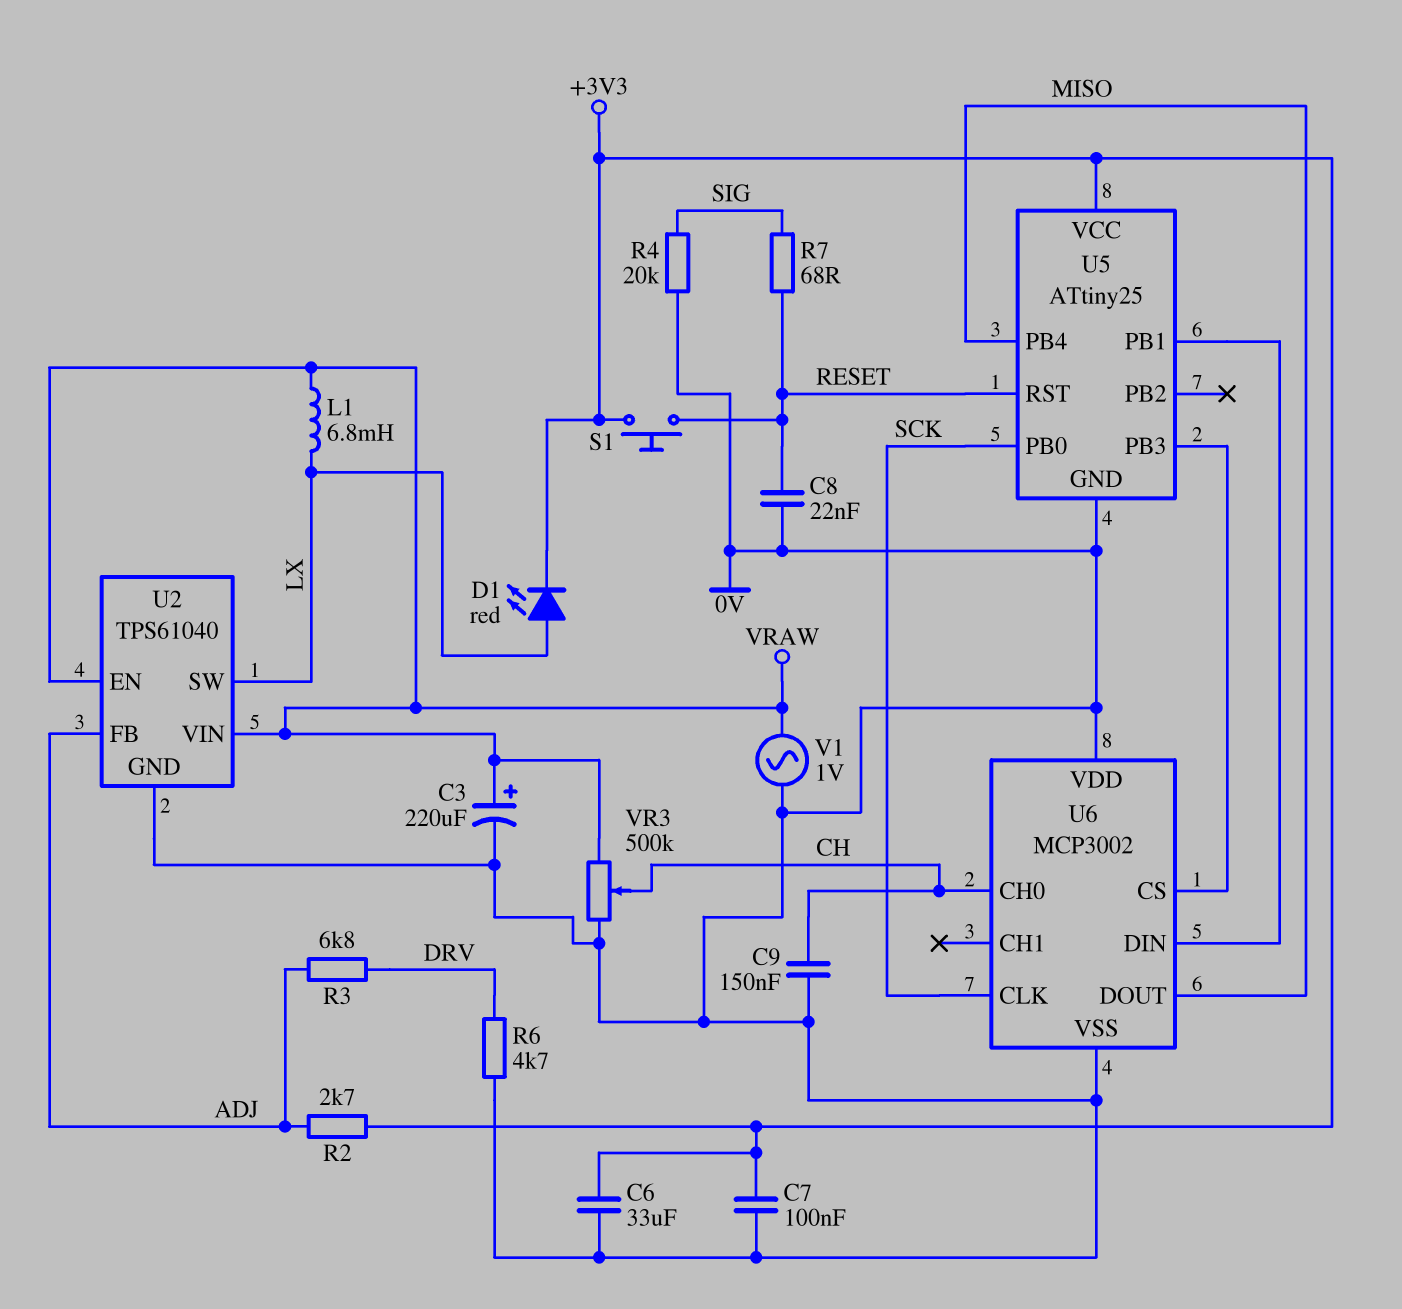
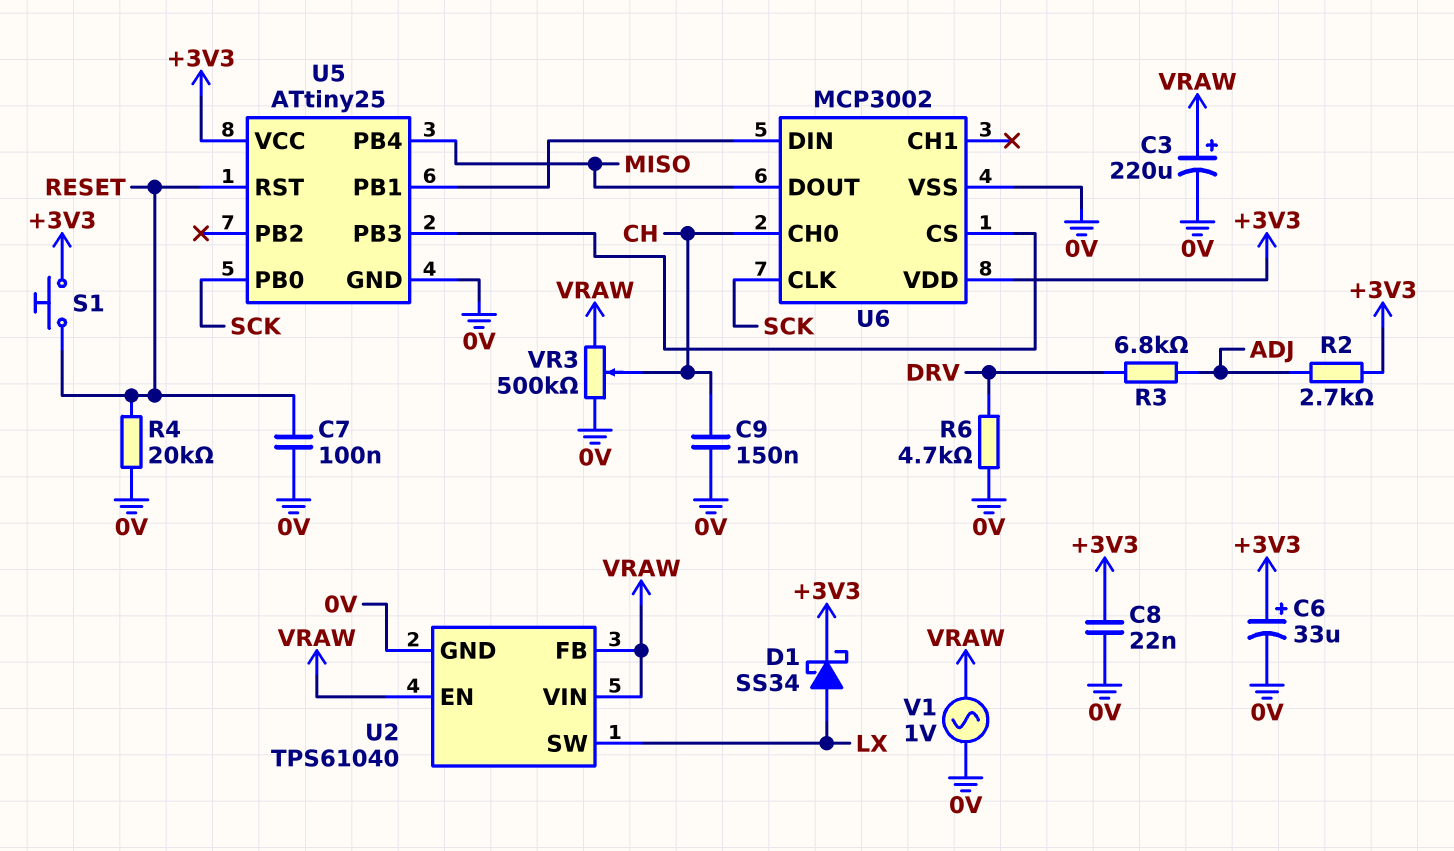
C6: 33uF (+3V3, 0V) -> 33uF (plus +3V3, minus 0V)
C7: 100nF (+3V3, 0V) -> 100nF (0V, RESET)
C8: 22nF (0V, RESET) -> 22nF (+3V3, 0V)
D1: LED red (A LX, K +3V3) -> schottky SS34 (A LX, K +3V3)
L1: 6.8mH (LX, VRAW) -> none
R4: 20k (0V, SIG) -> 20k (0V, RESET)
R7: 68 (RESET, SIG) -> none
U2 pin FB: ADJ -> VRAW
U6 pin VDD: 0V -> +3V3

